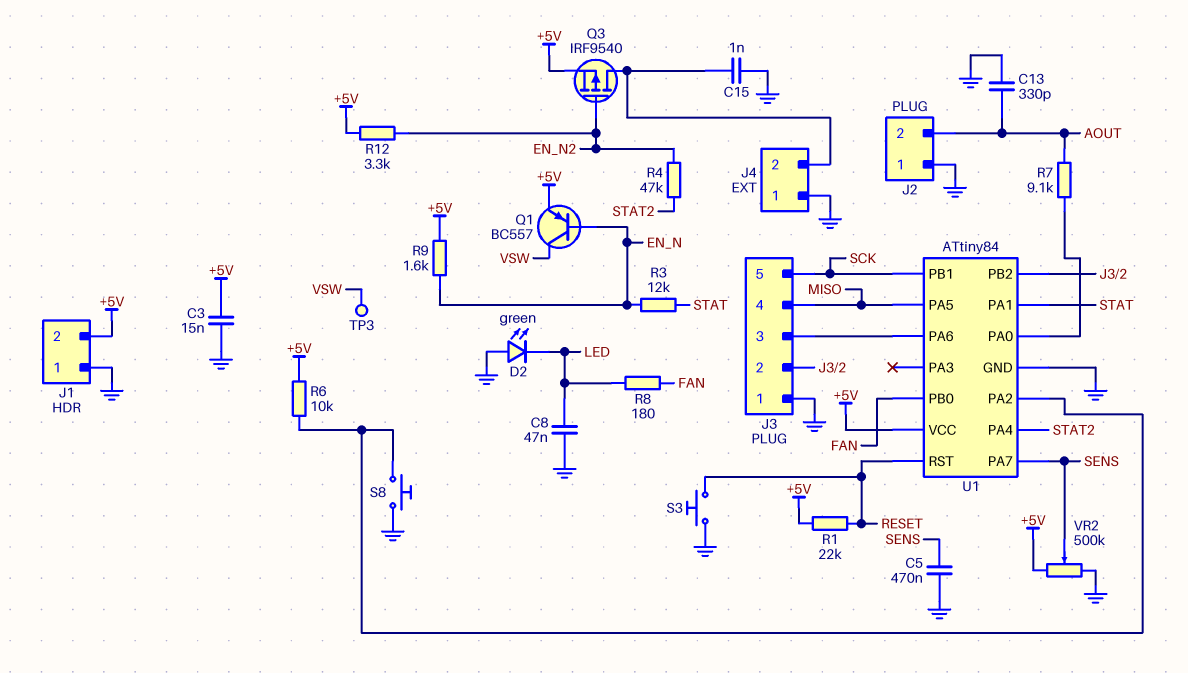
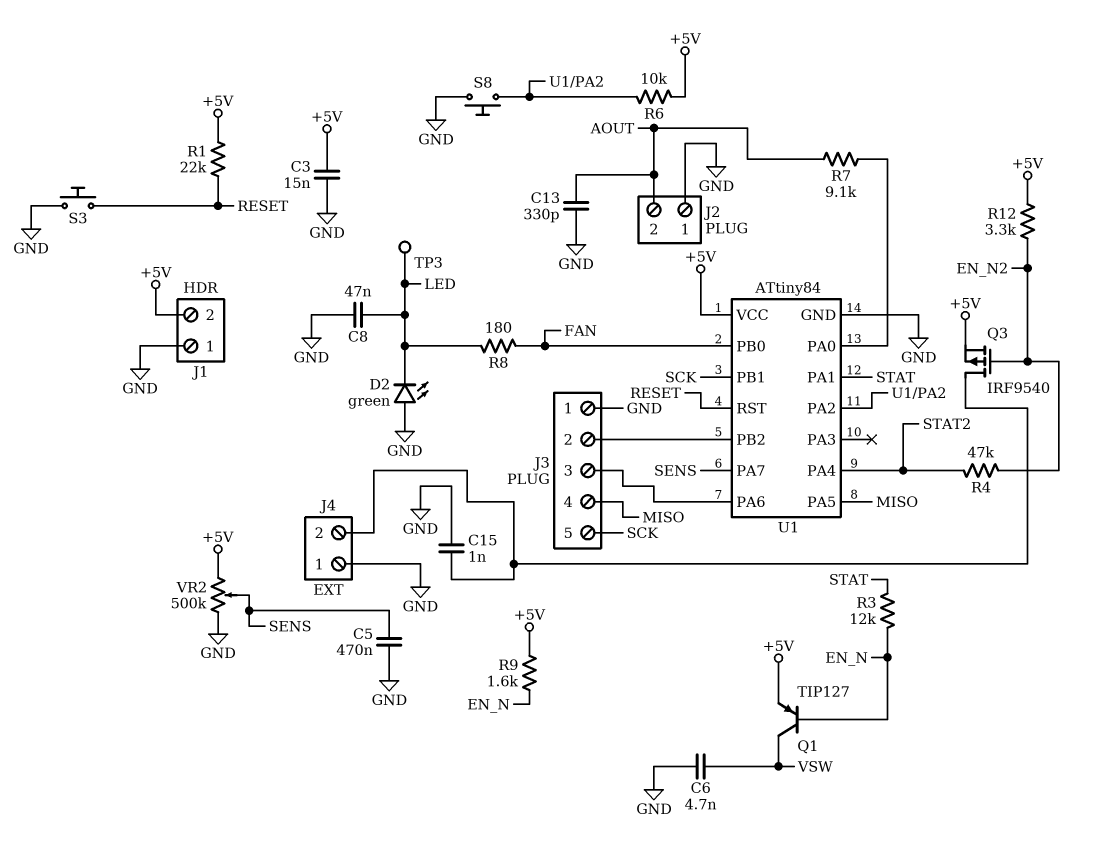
C6: none -> 4.7nF (GND, VSW)
Q1: PNP BC557 (B EN_N, C VSW, E +5V) -> PNP TIP127 (B EN_N, C VSW, E +5V)
TP3: test point (VSW) -> test point (LED)

